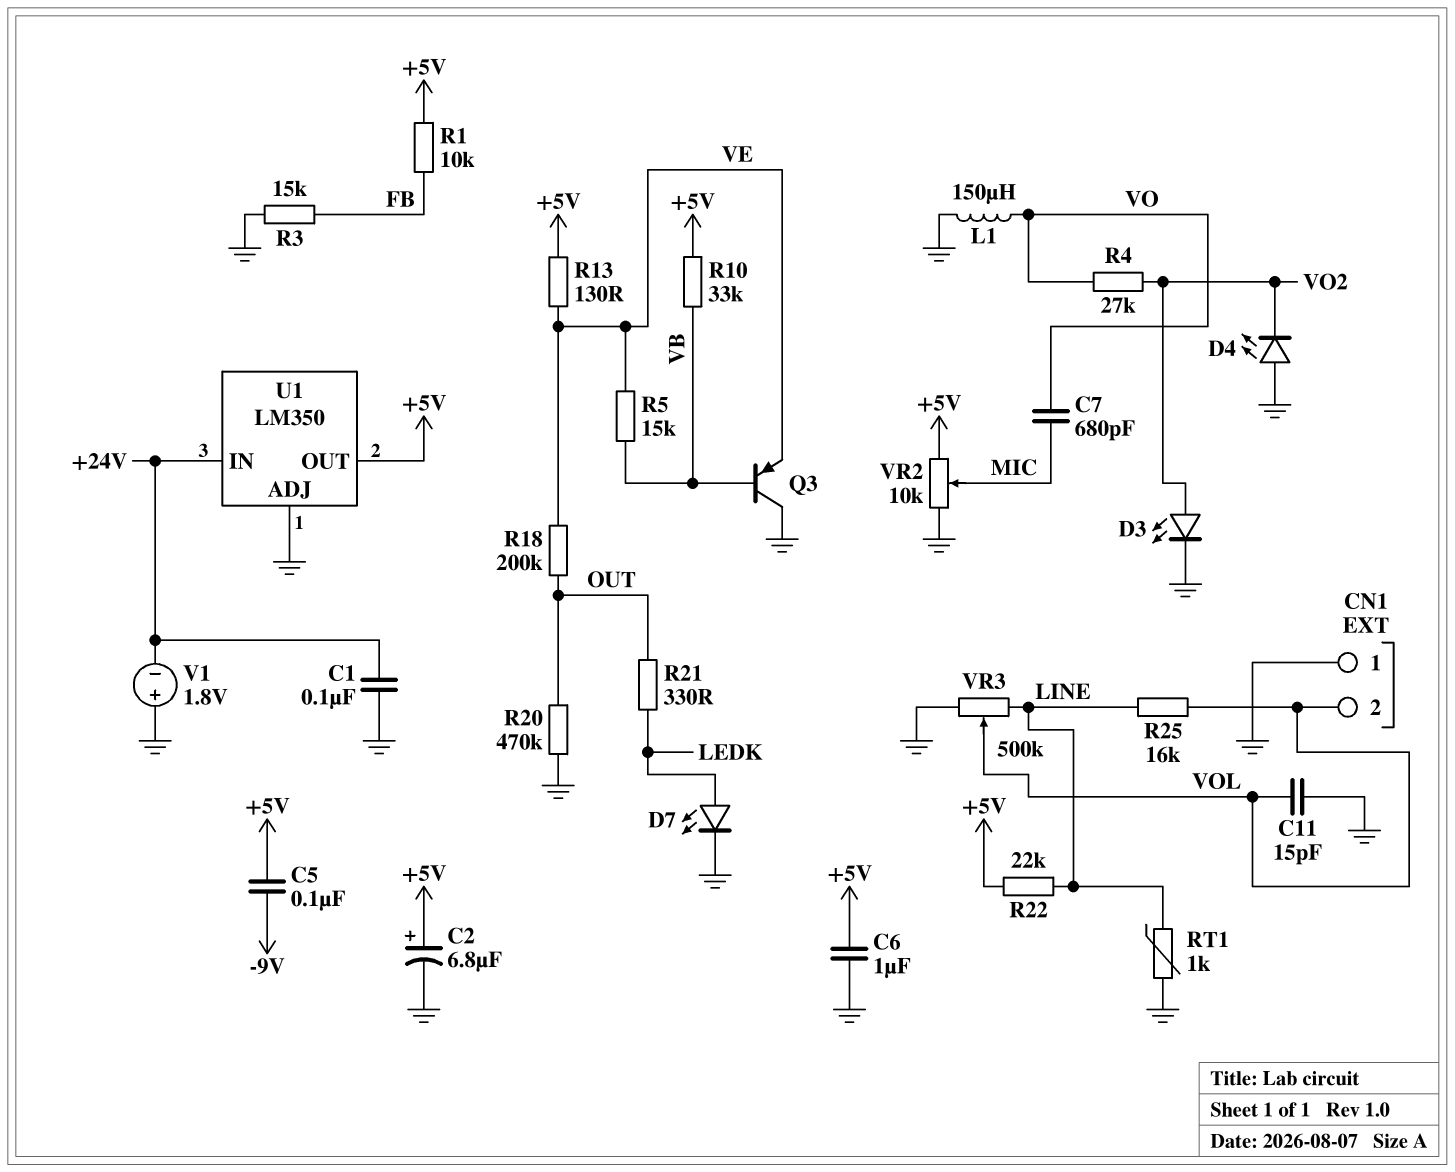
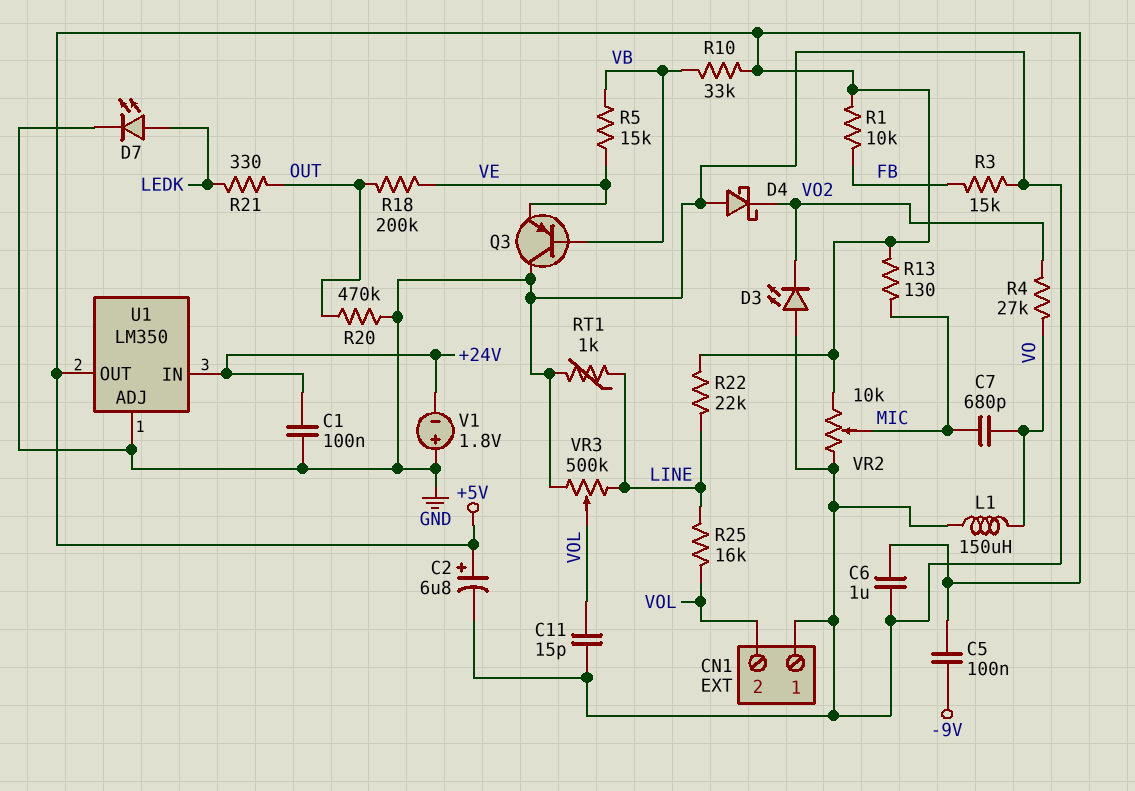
D3: LED (A VO2, K GND) -> LED (A GND, K VO2)
D4: LED (A GND, K VO2) -> schottky (A GND, K VO2)
R13: 130 (+5V, VE) -> 130 (+5V, MIC)

